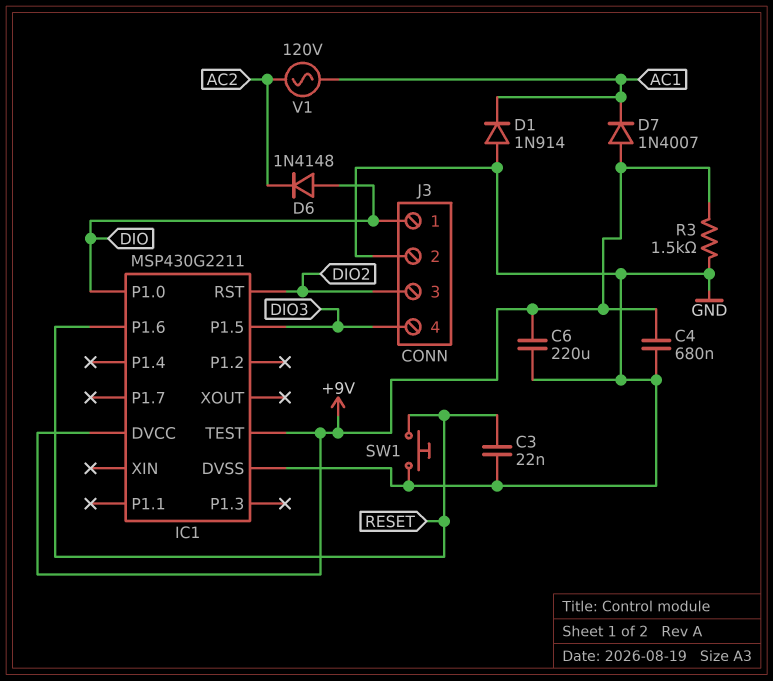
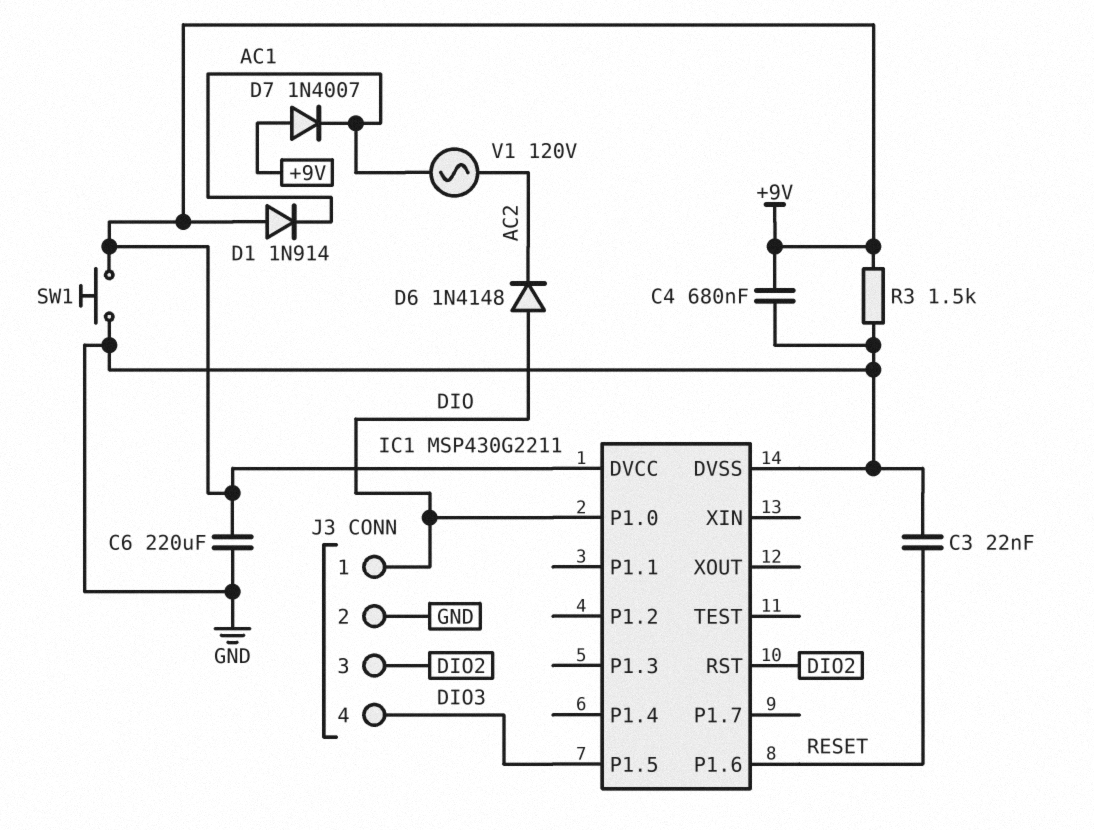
D1: diode 1N914 (A GND, K AC1) -> diode 1N914 (A +9V, K AC1)
IC1 pin TEST: +9V -> none
SW1: button (GND, RESET) -> button (+9V, GND)

